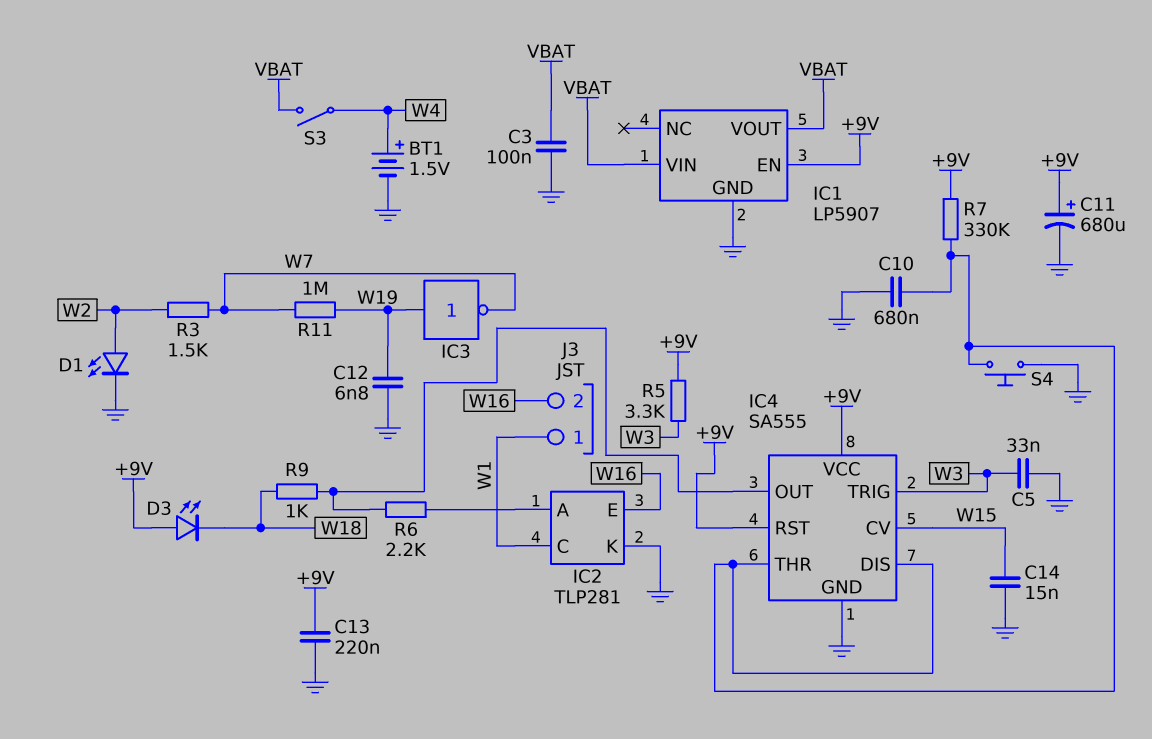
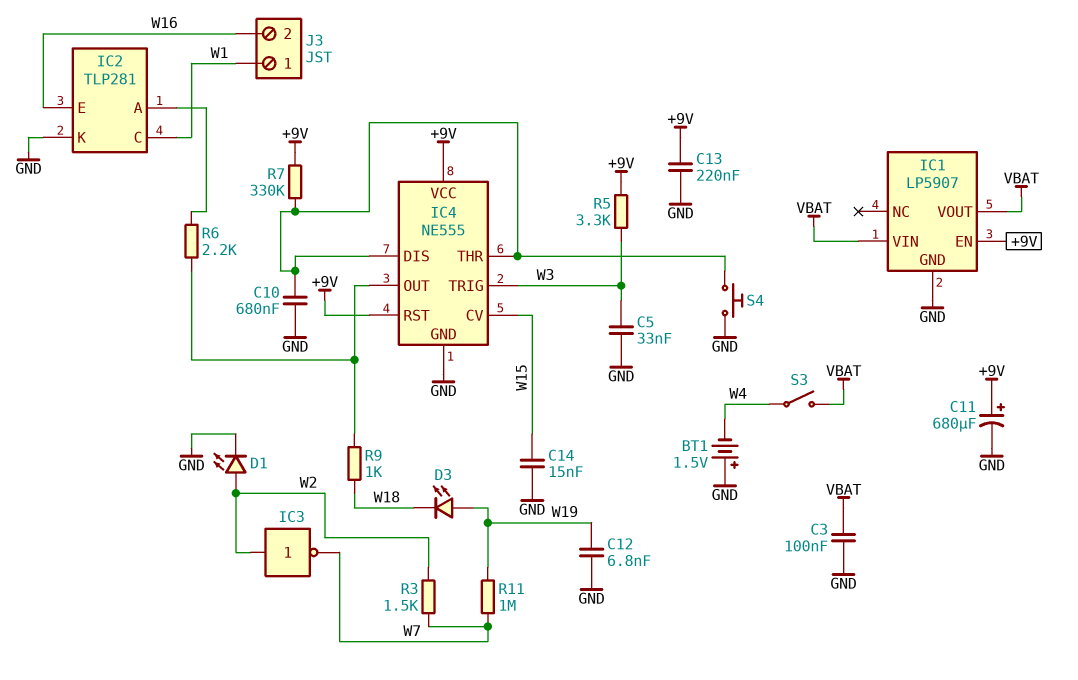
BT1: 1.5V (plus W4, minus GND) -> 1.5V (plus GND, minus W4)
D3: LED (A +9V, K W18) -> LED (A W19, K W18)
IC3: NOT (in W19, out W7) -> NOT (in W2, out W7)
IC4: SA555 -> NE555

